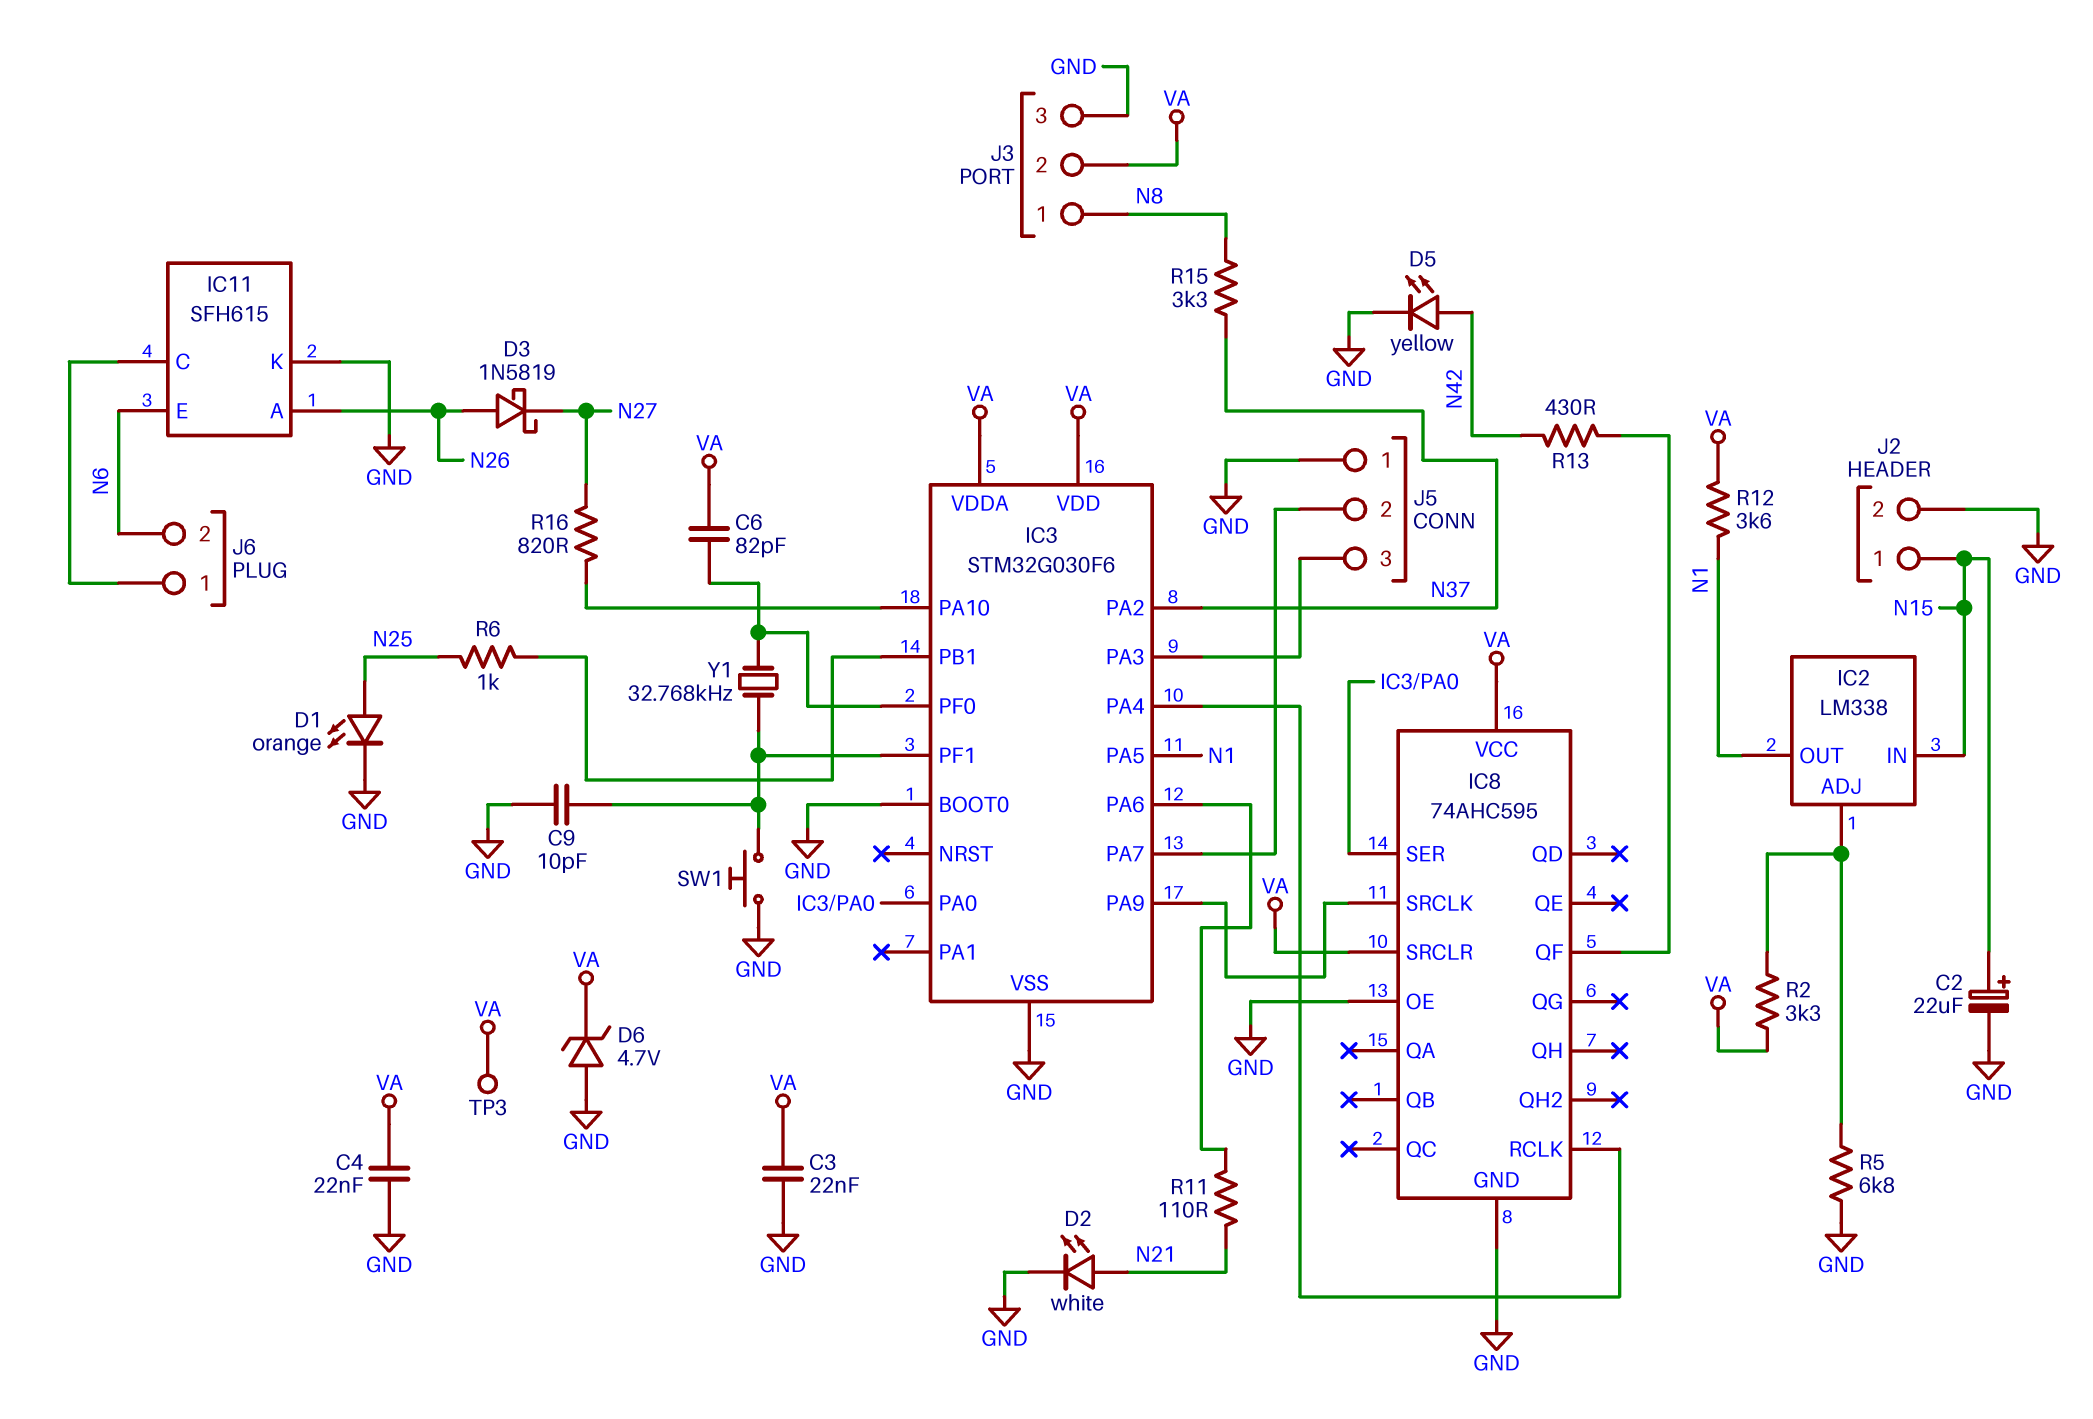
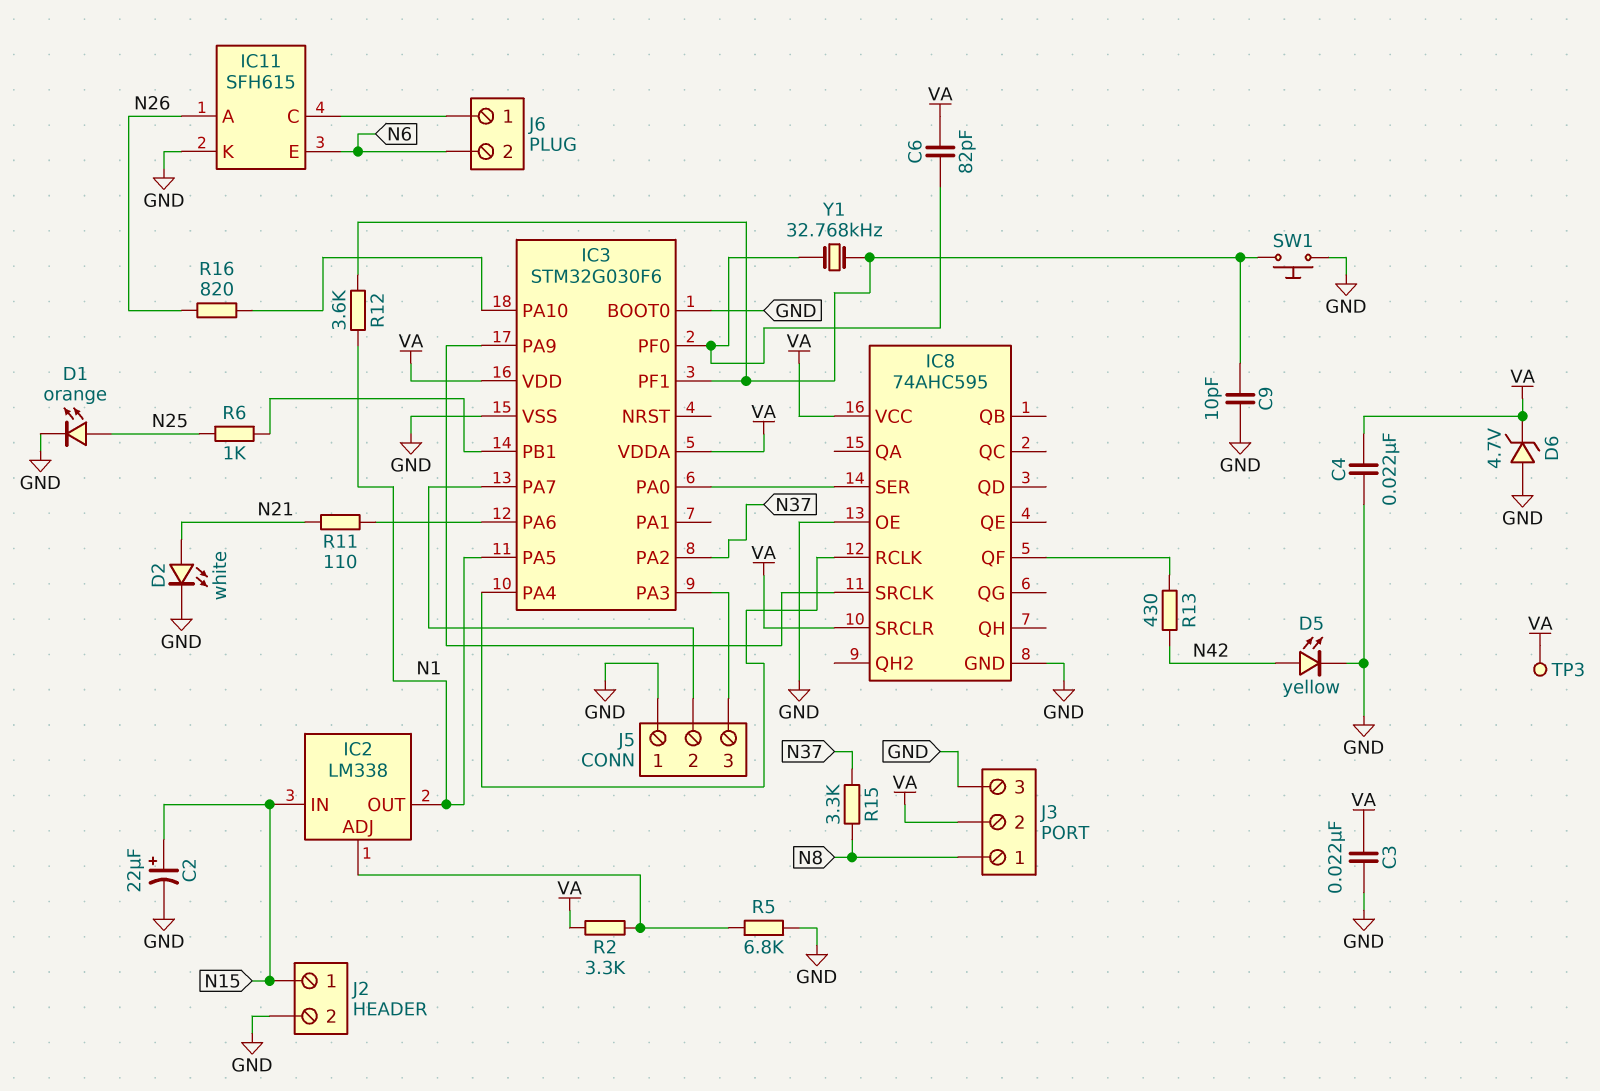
D3: schottky 1N5819 (A N26, K N27) -> none
R12: 3.6k (N1, VA) -> 3.6k (IC3/PF1, N1)
R16: 820 (IC3/PA10, N27) -> 820 (IC3/PA10, N26)

